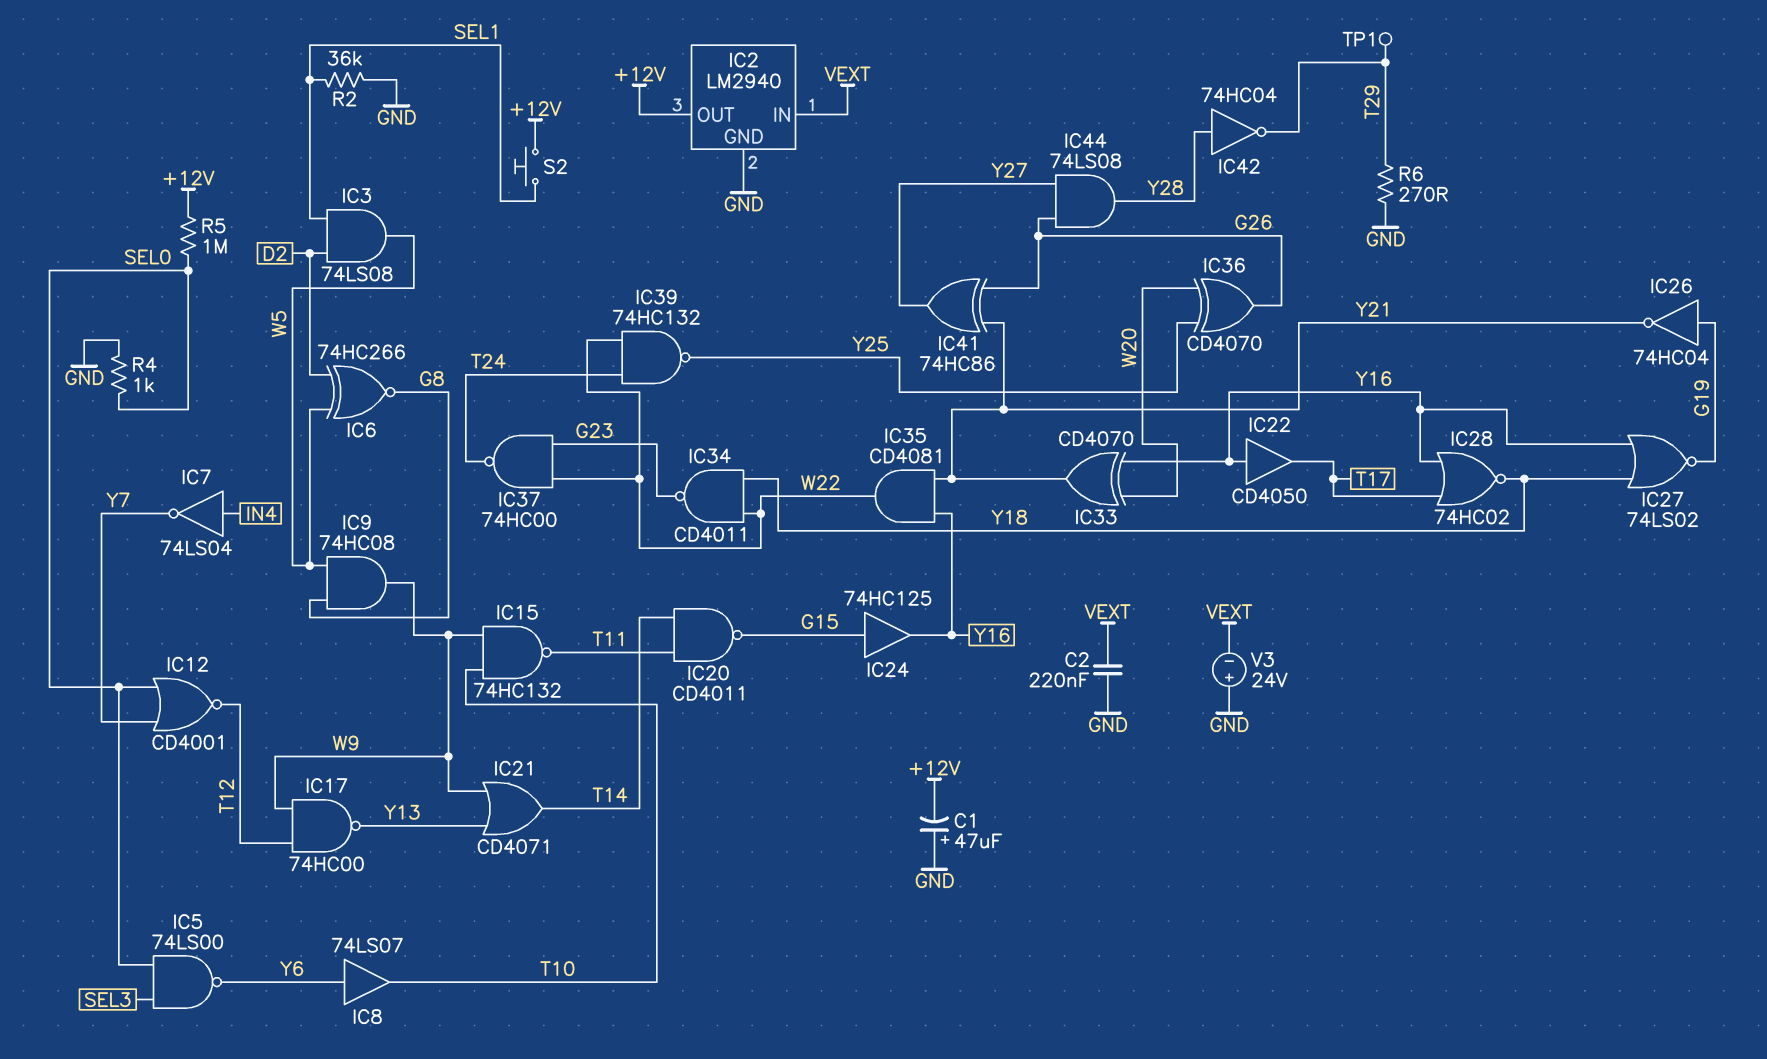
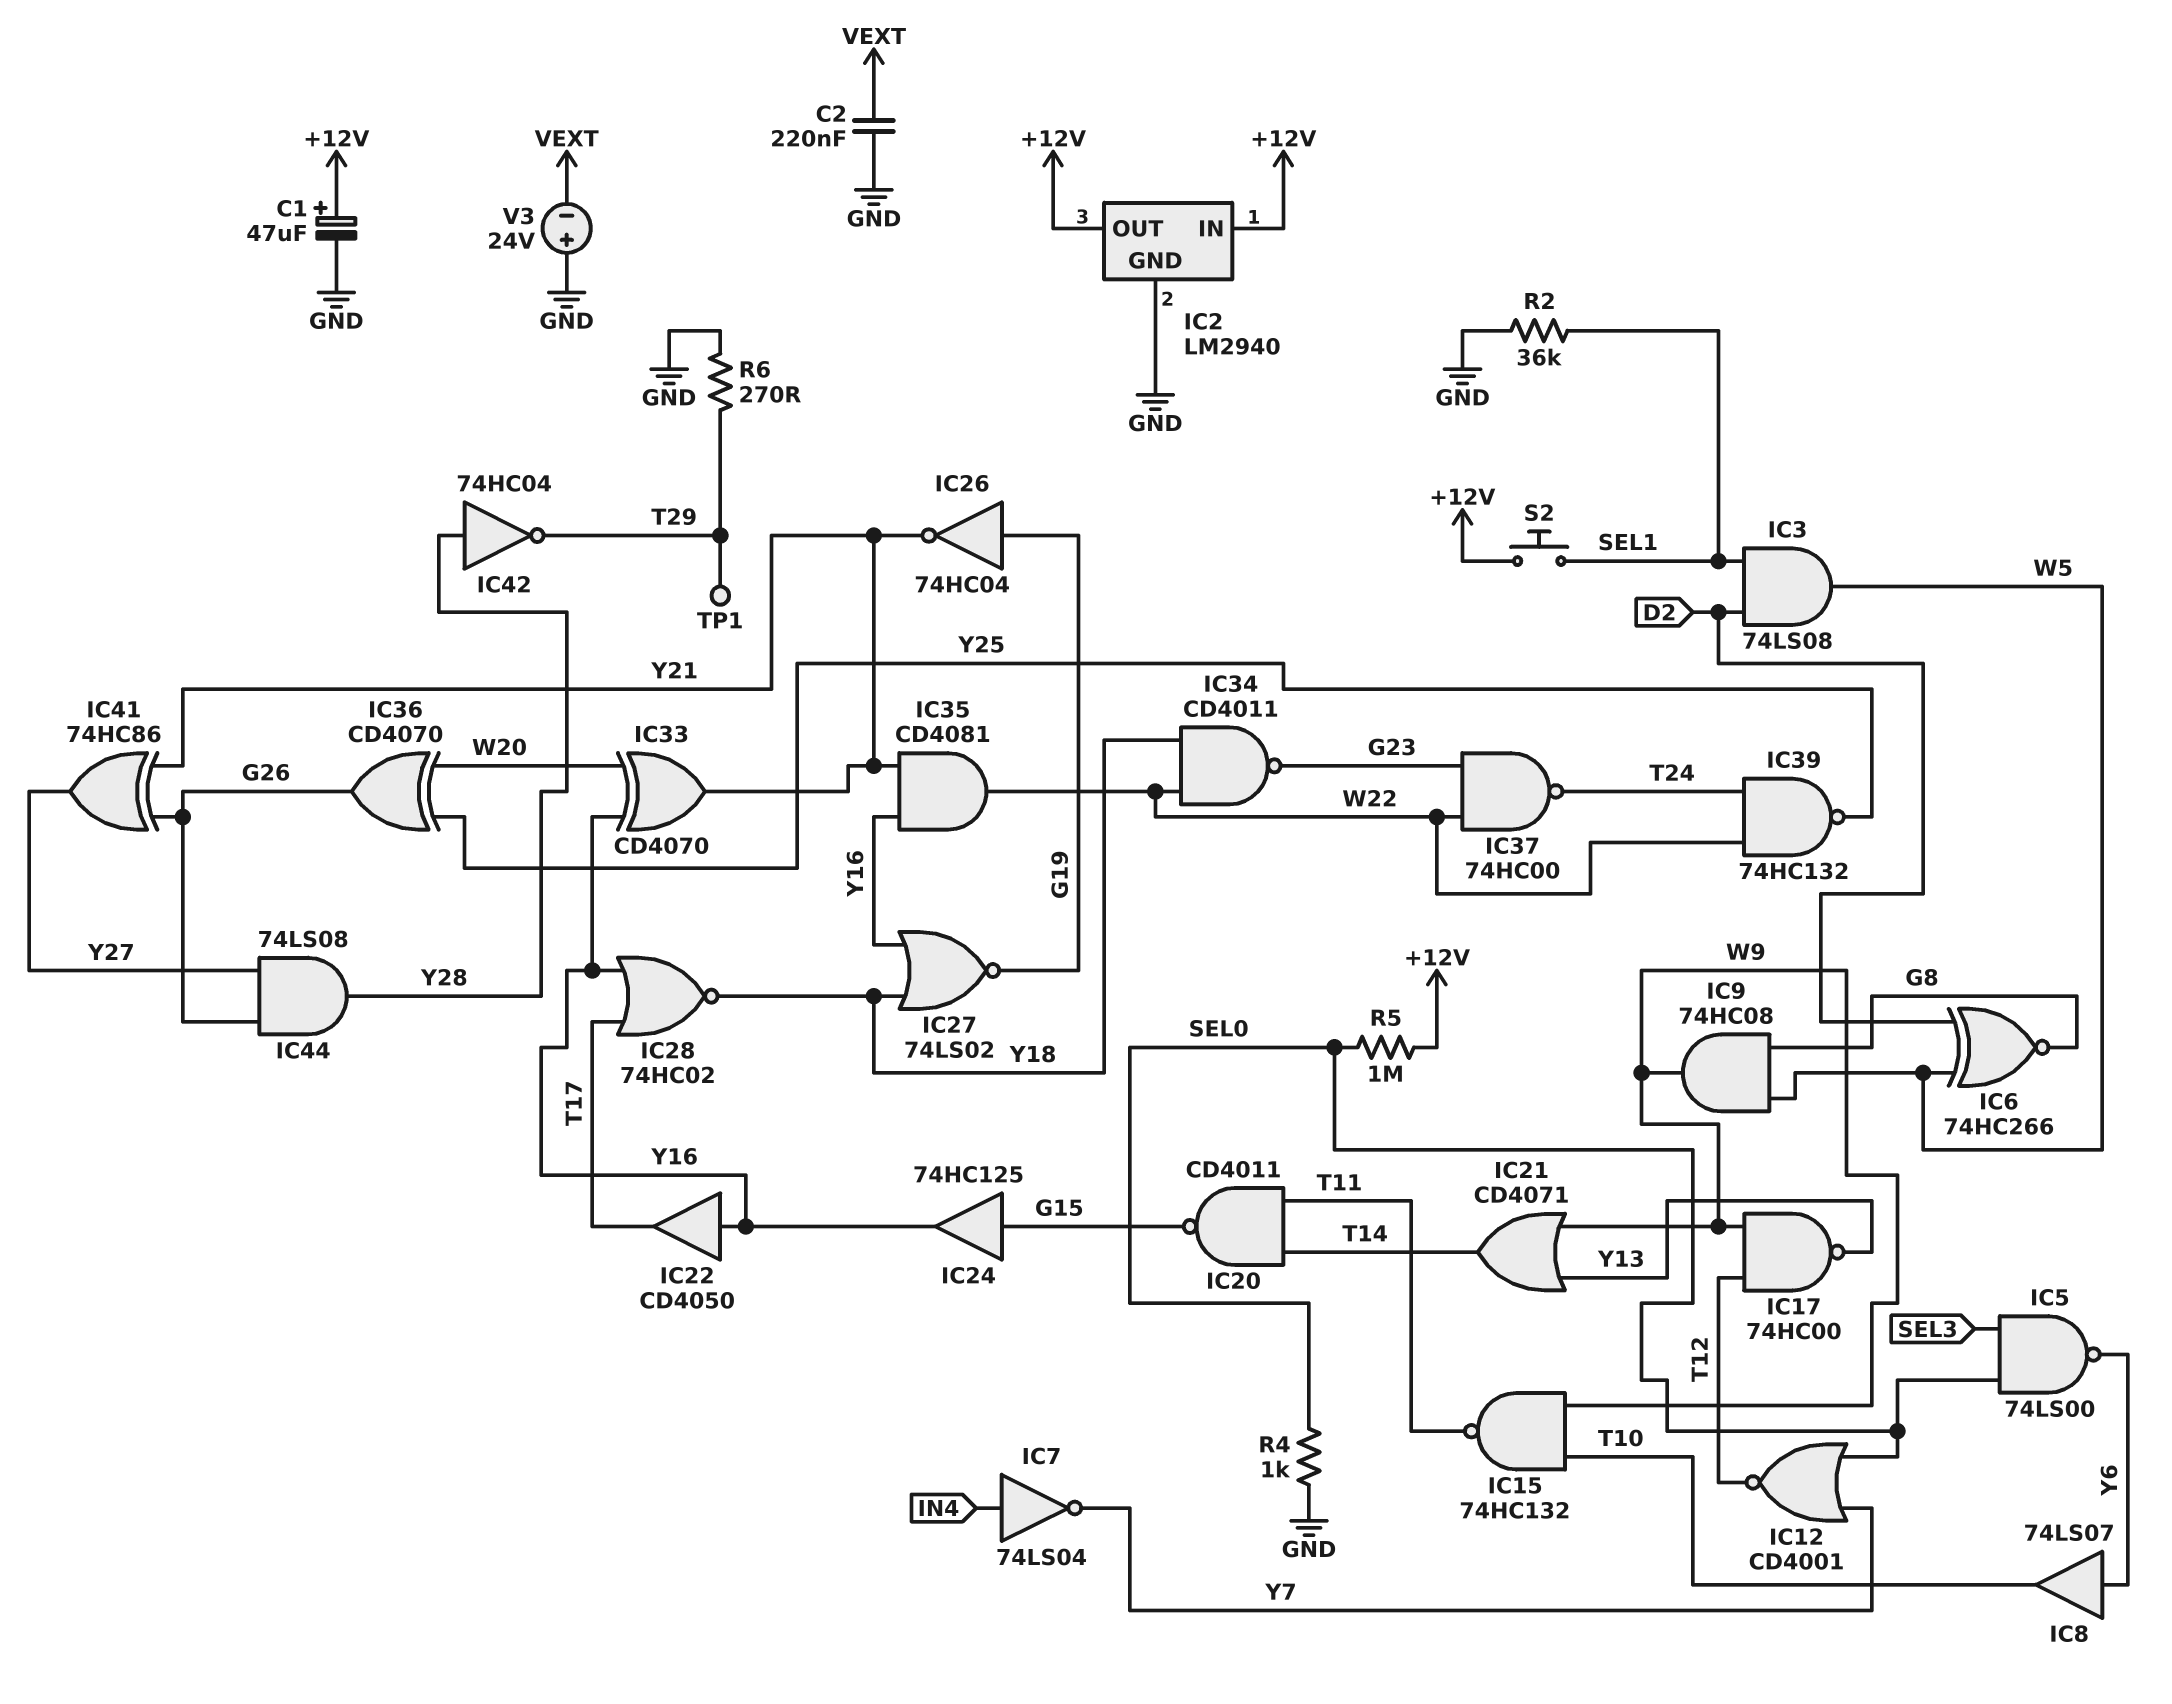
C1: 47uF (plus GND, minus +12V) -> 47uF (plus +12V, minus GND)
IC2 pin IN: VEXT -> +12V

